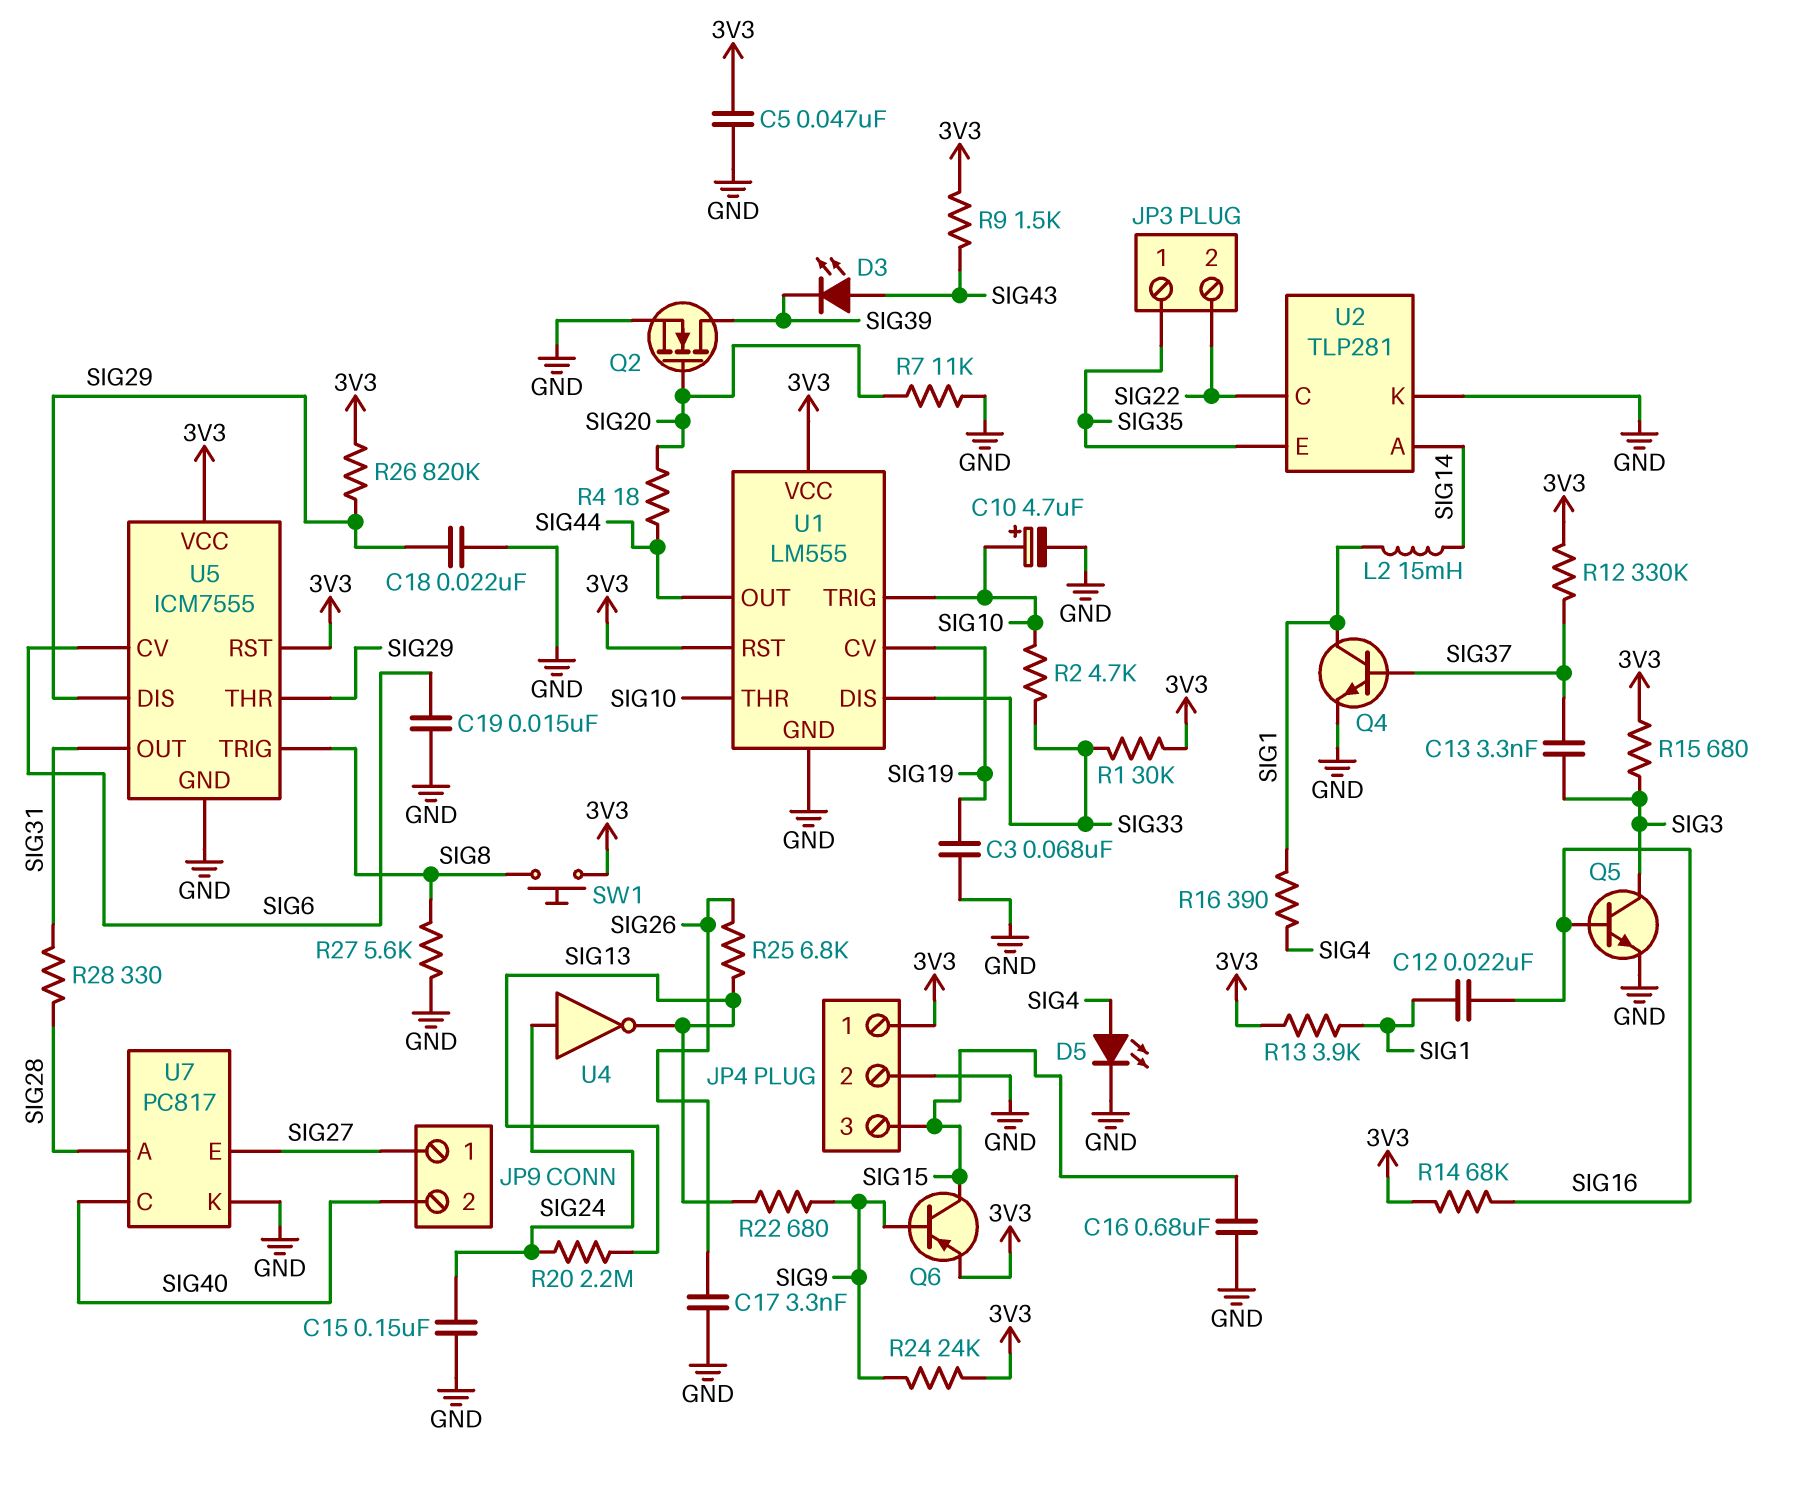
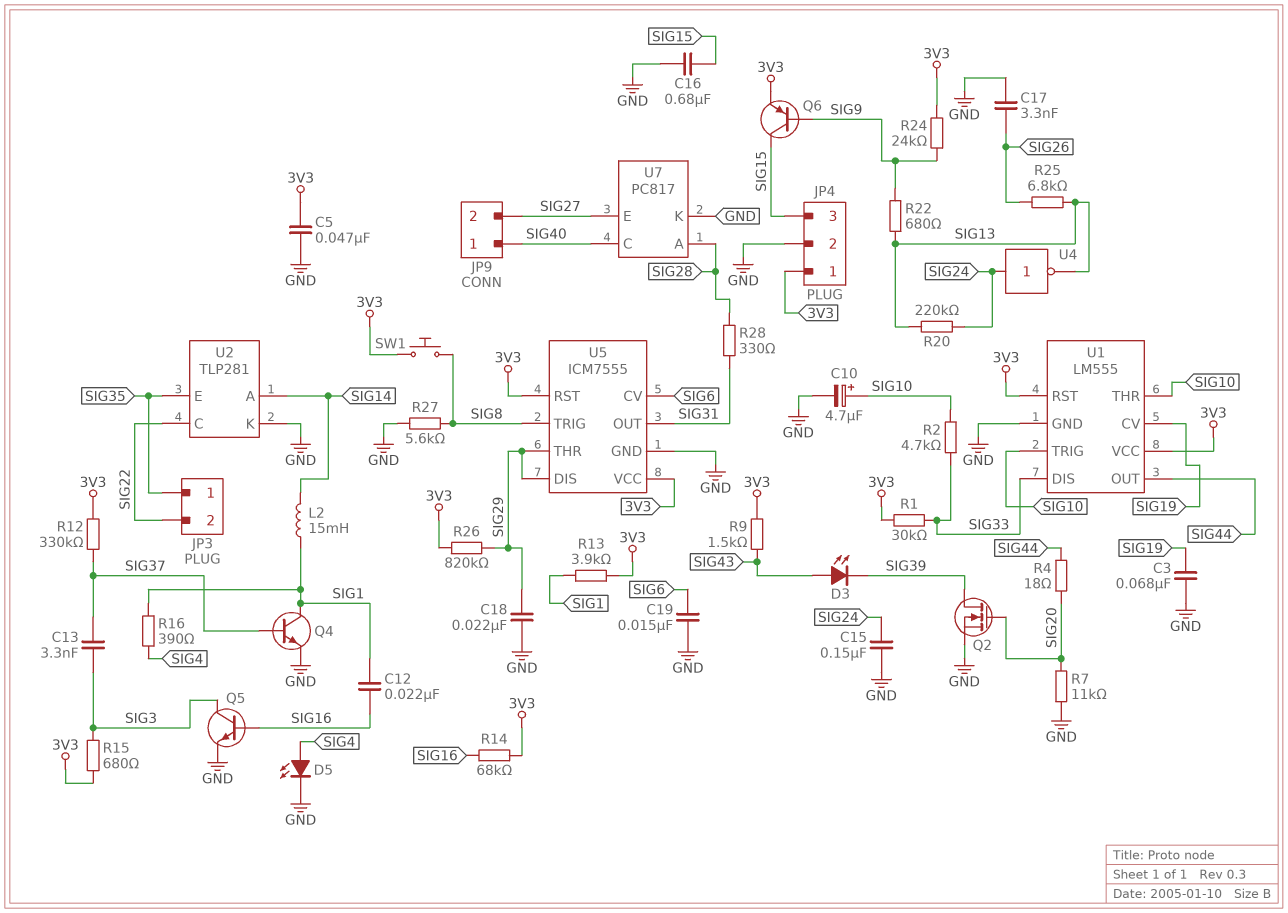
JP9 pin 1: SIG27 -> SIG40
JP9 pin 2: SIG40 -> SIG27
R20: 2.2M (SIG13, SIG24) -> 220k (SIG13, SIG24)

